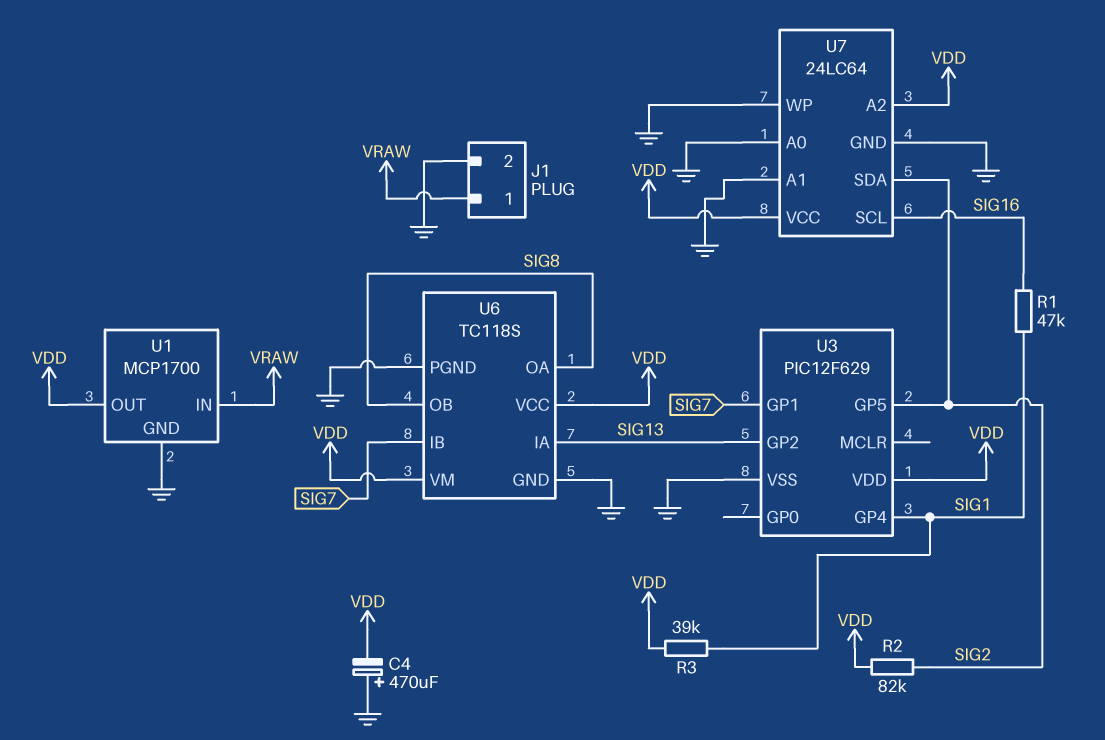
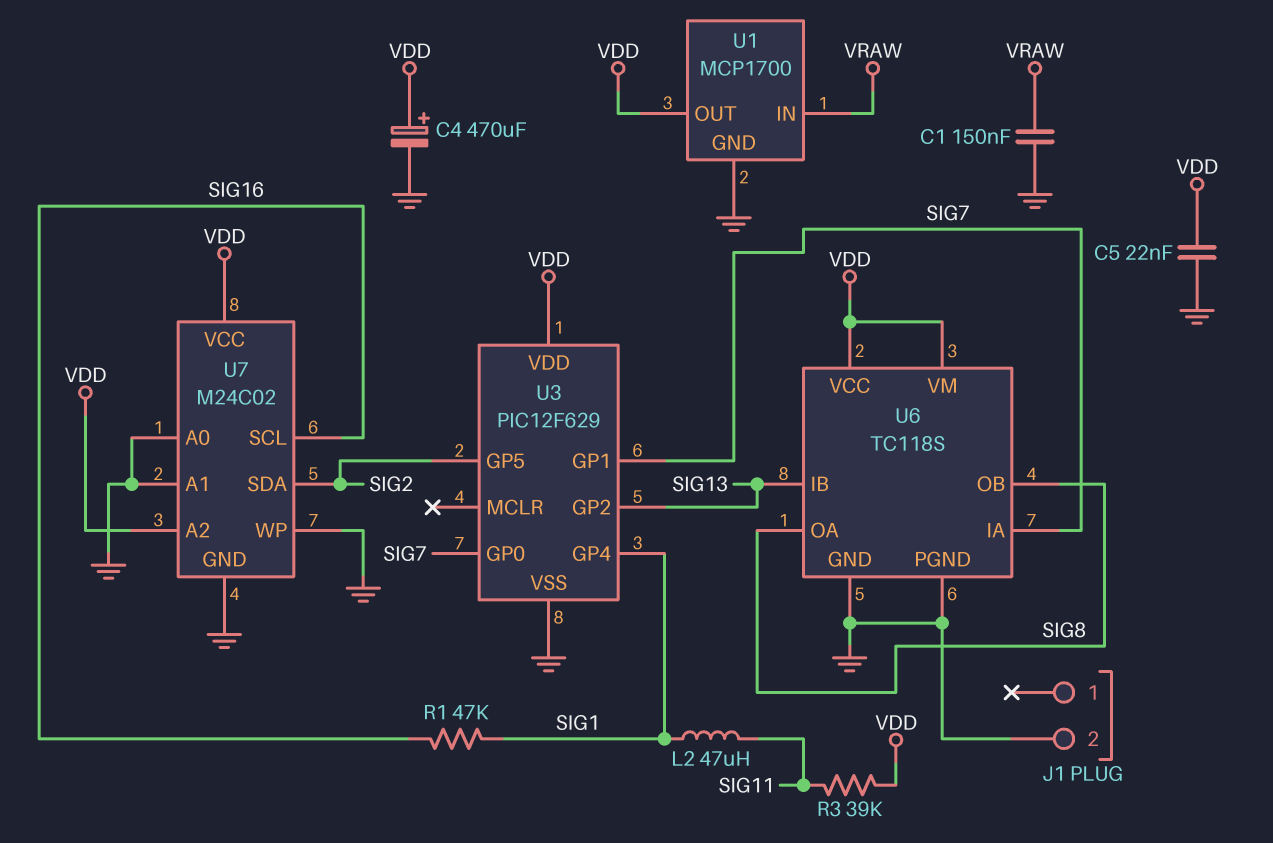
C1: none -> 150nF (GND, VRAW)
C4: 470uF (plus GND, minus VDD) -> 470uF (plus VDD, minus GND)
C5: none -> 22nF (GND, VDD)
J1 pin 1: VRAW -> none
L2: none -> 47uH (SIG1, SIG11)
R2: 82k (SIG2, VDD) -> none
R3: 39k (SIG1, VDD) -> 39k (SIG11, VDD)
U3 pin GP0: none -> SIG7
U6 pin IA: SIG13 -> SIG7
U6 pin IB: SIG7 -> SIG13
U7: 24LC64 -> M24C02

